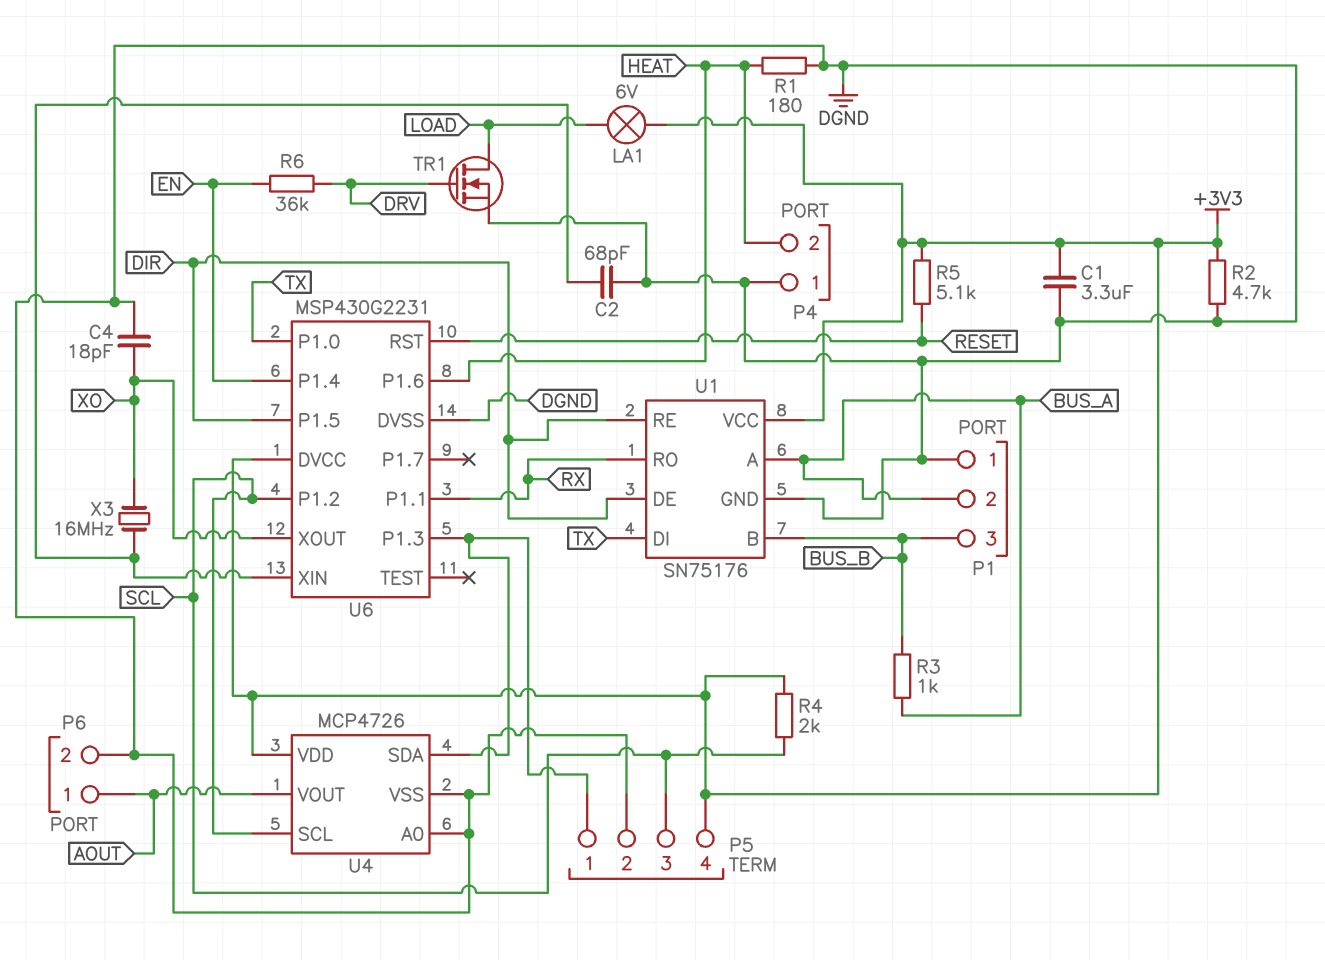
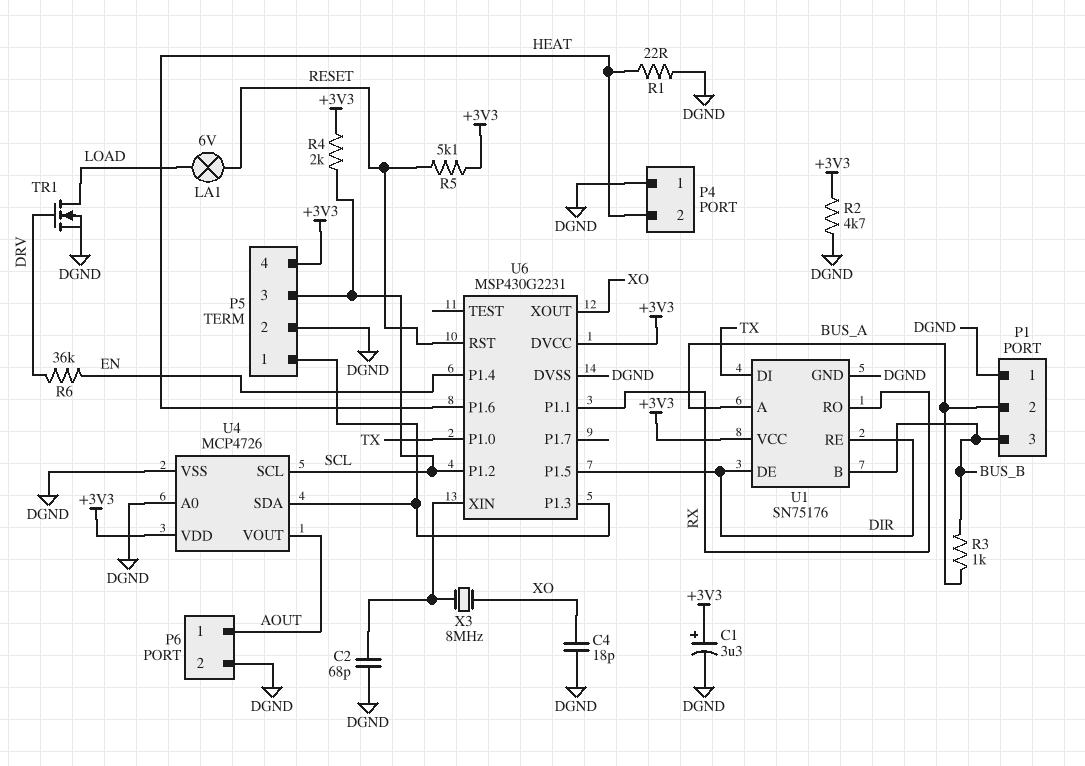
C1: 3.3uF (+3V3, DGND) -> 3.3uF (plus +3V3, minus DGND)
LA1: lamp 6V (+3V3, LOAD) -> lamp 6V (LOAD, RESET)
R1: 180 (DGND, HEAT) -> 22 (DGND, HEAT)
X3: 16MHz (U6/XIN, XO) -> 8MHz (U6/XIN, XO)

